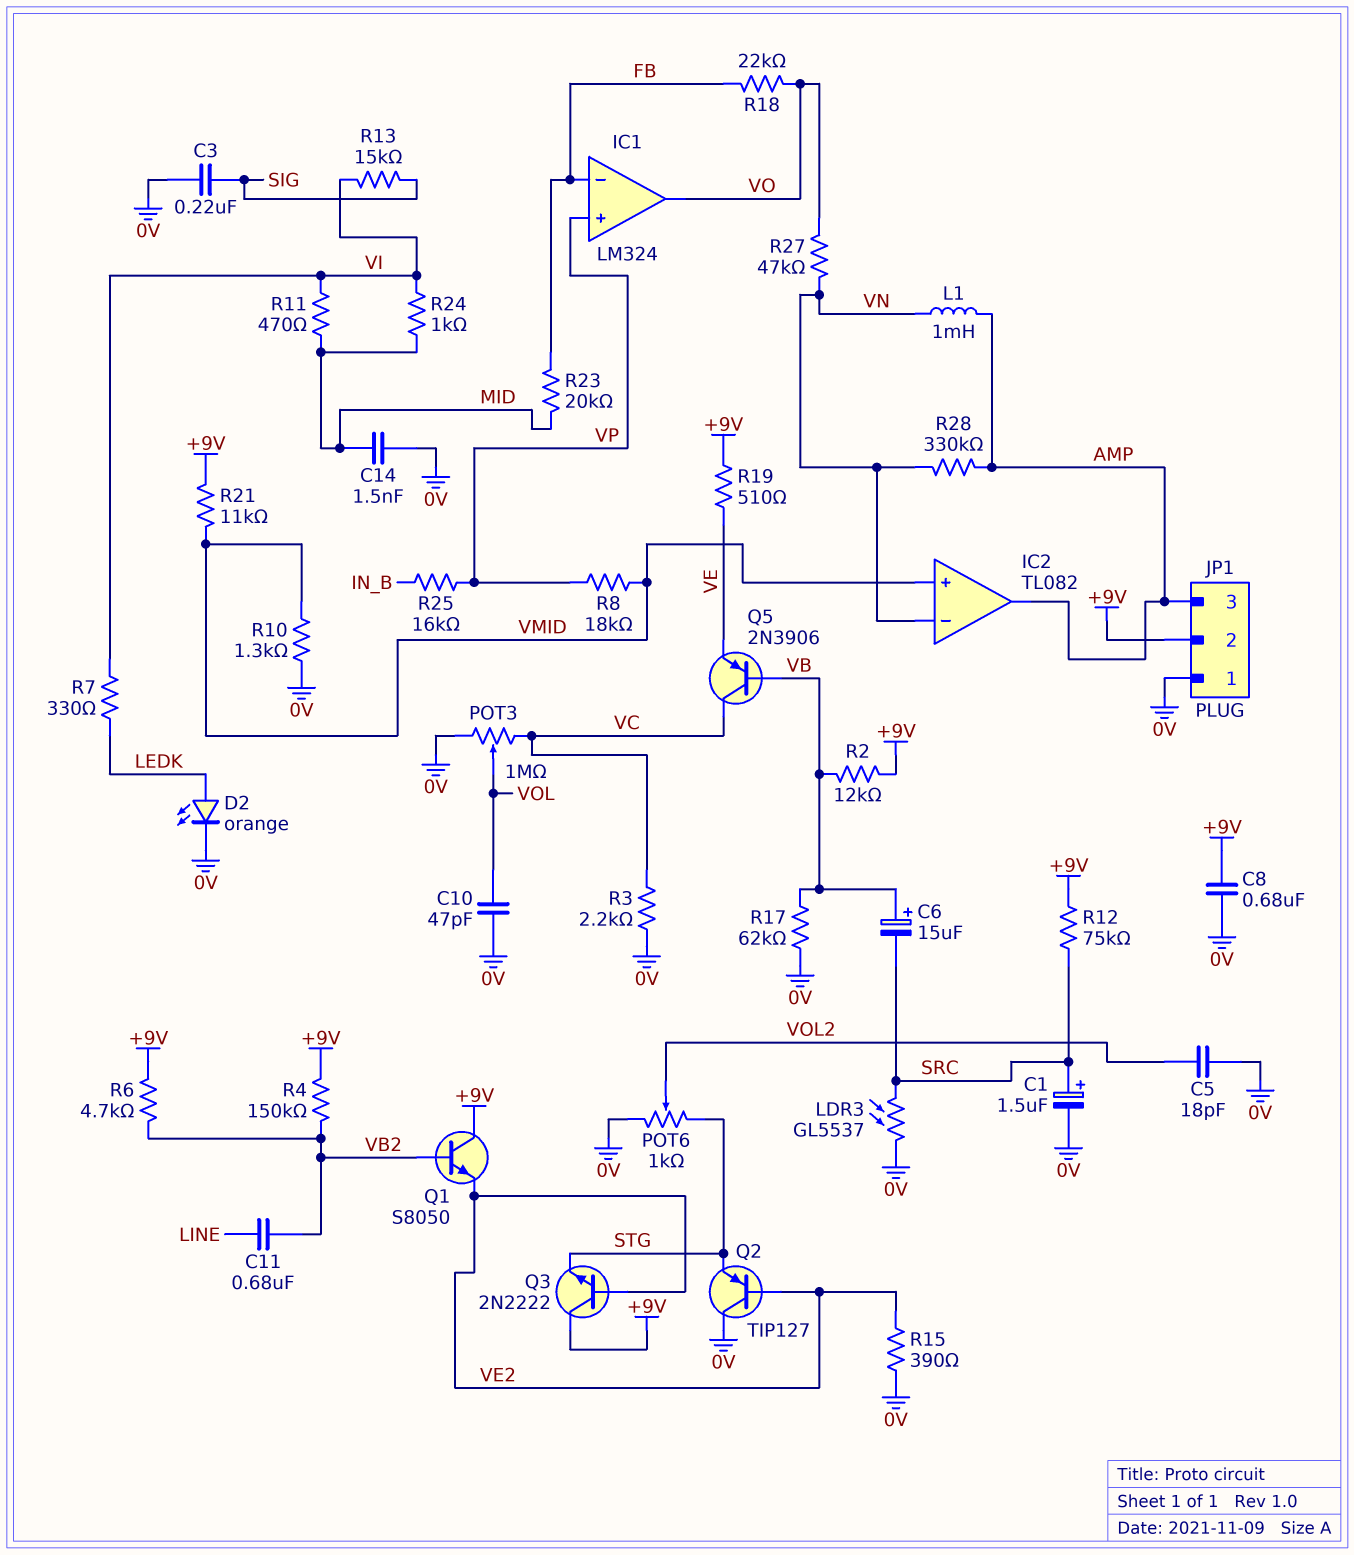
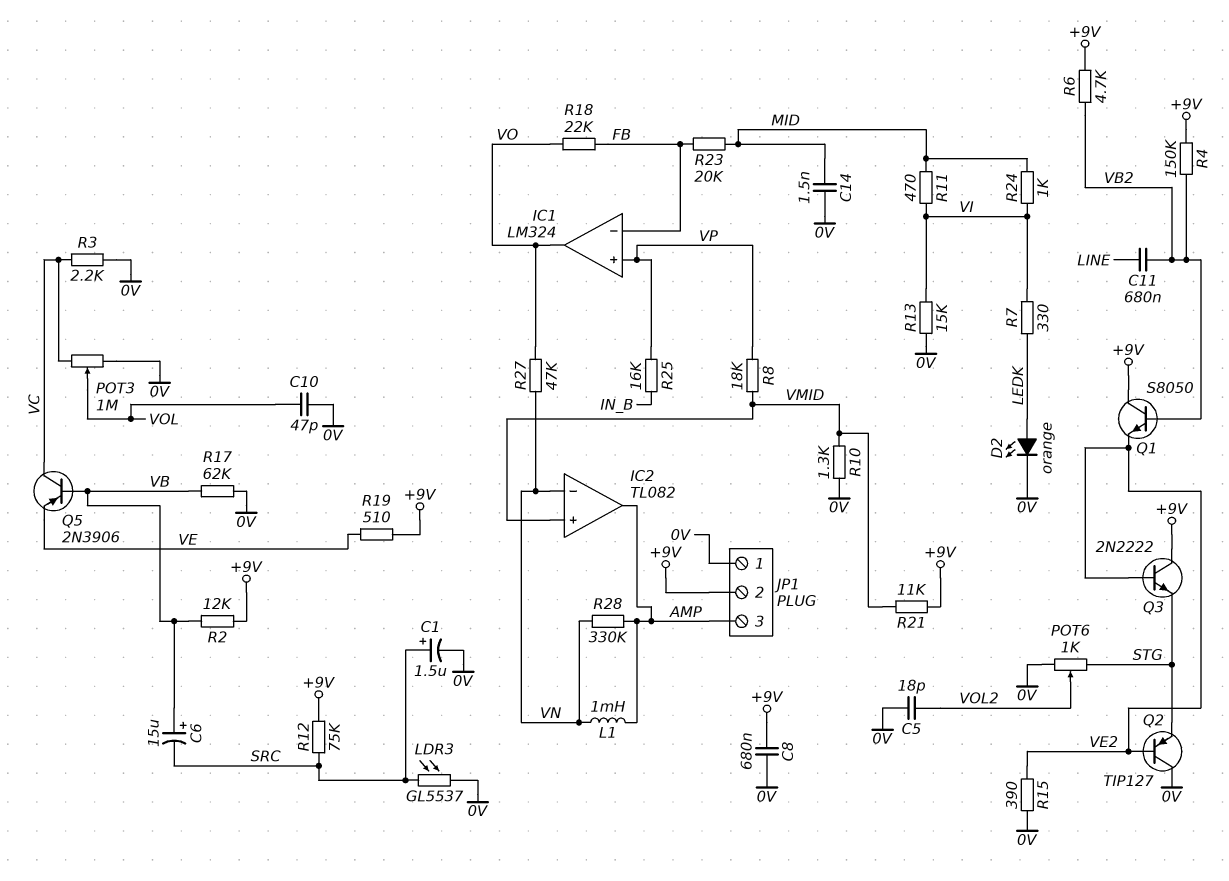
C3: 220nF (0V, SIG) -> none
R13: 15k (SIG, VI) -> 15k (0V, VI)

